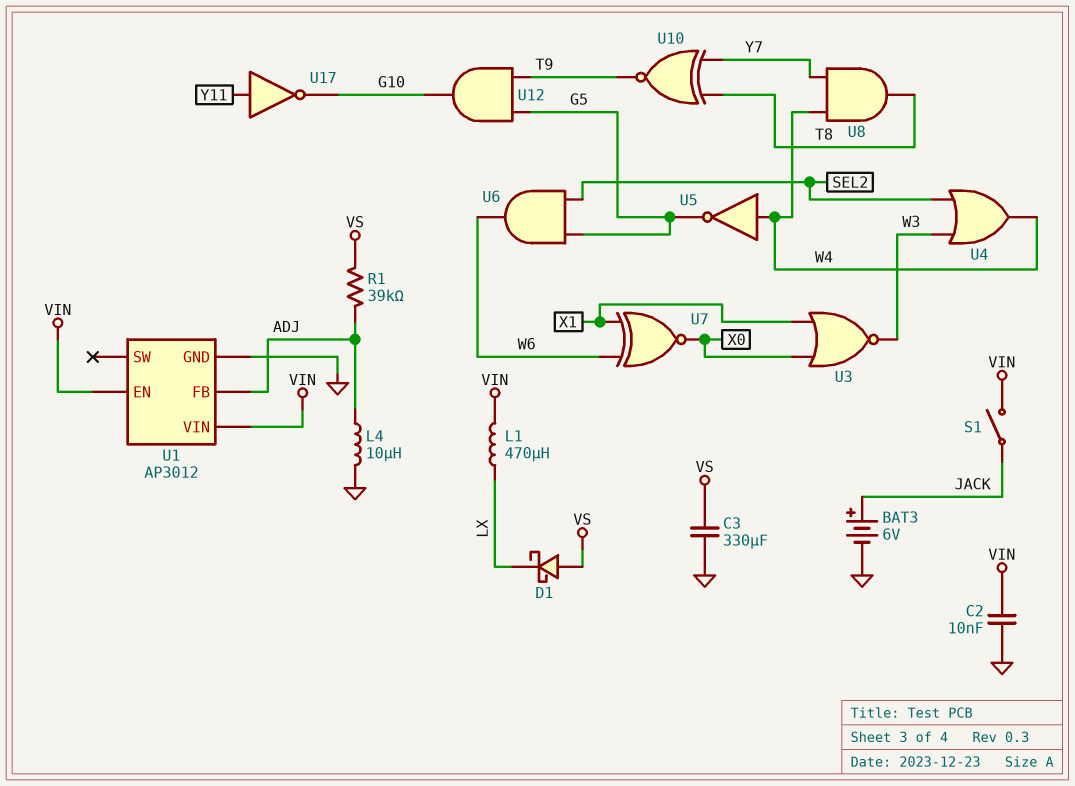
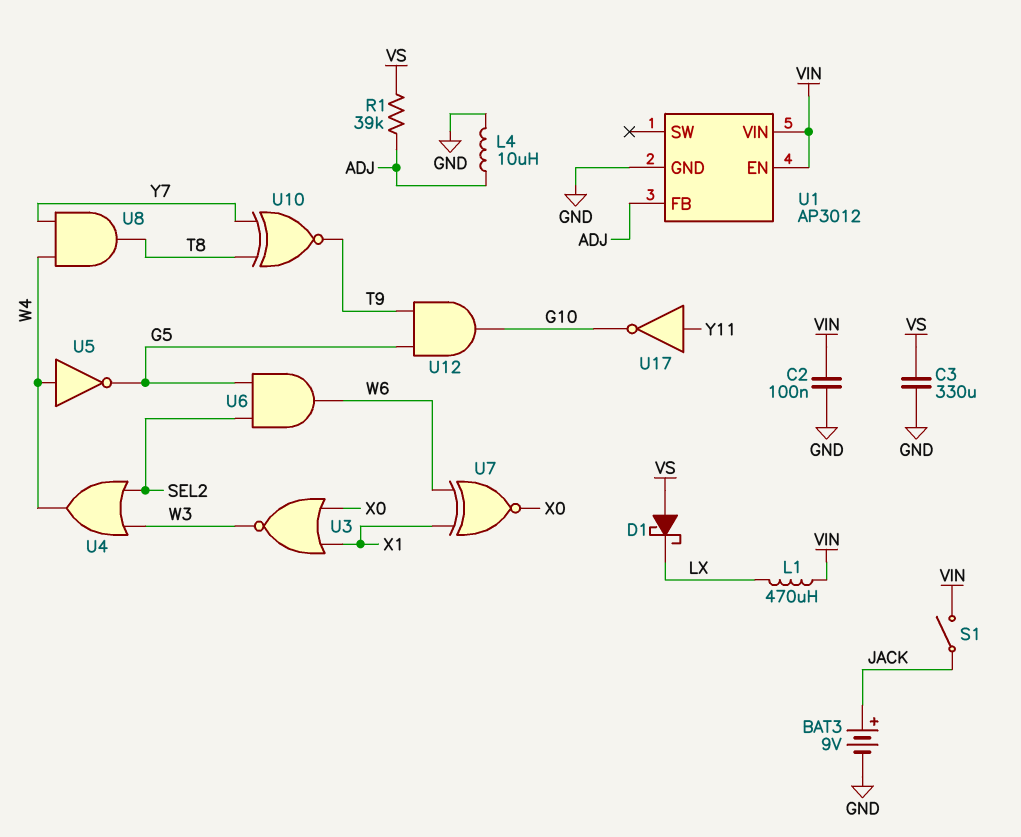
BAT3: 6V (plus JACK, minus GND) -> 9V (plus JACK, minus GND)
C2: 10nF (GND, VIN) -> 100nF (GND, VIN)

